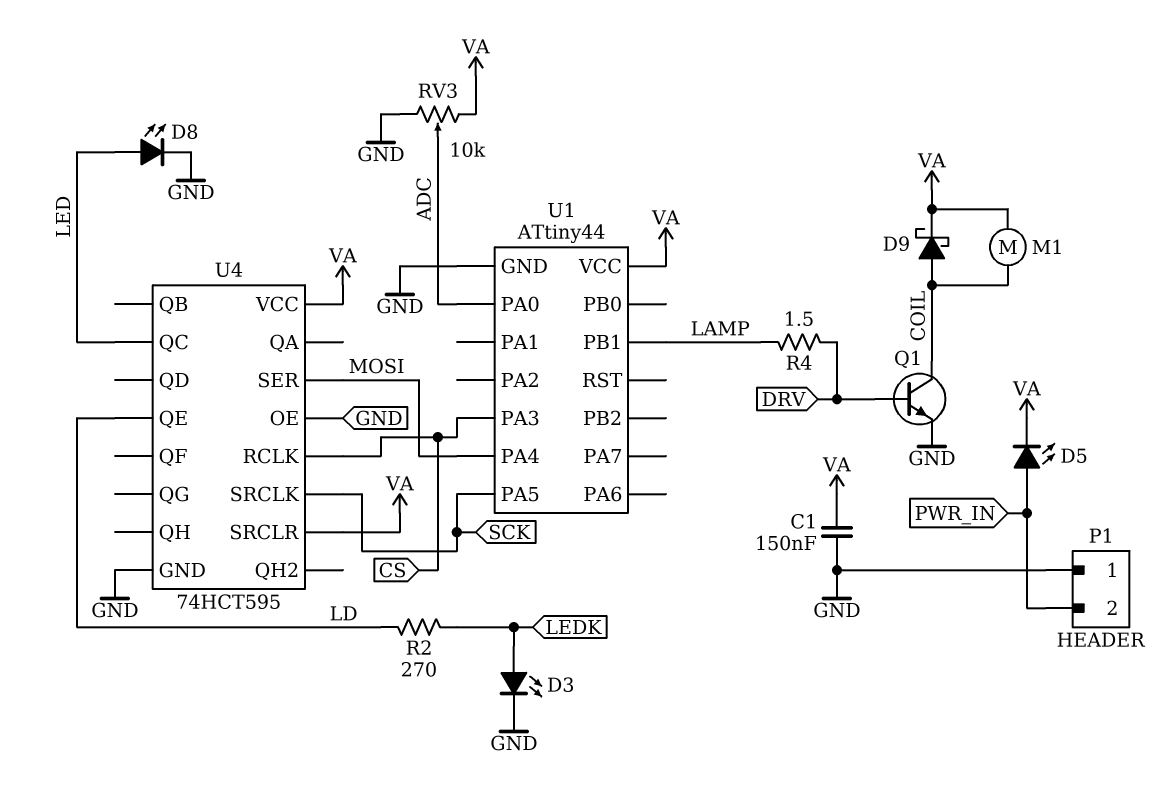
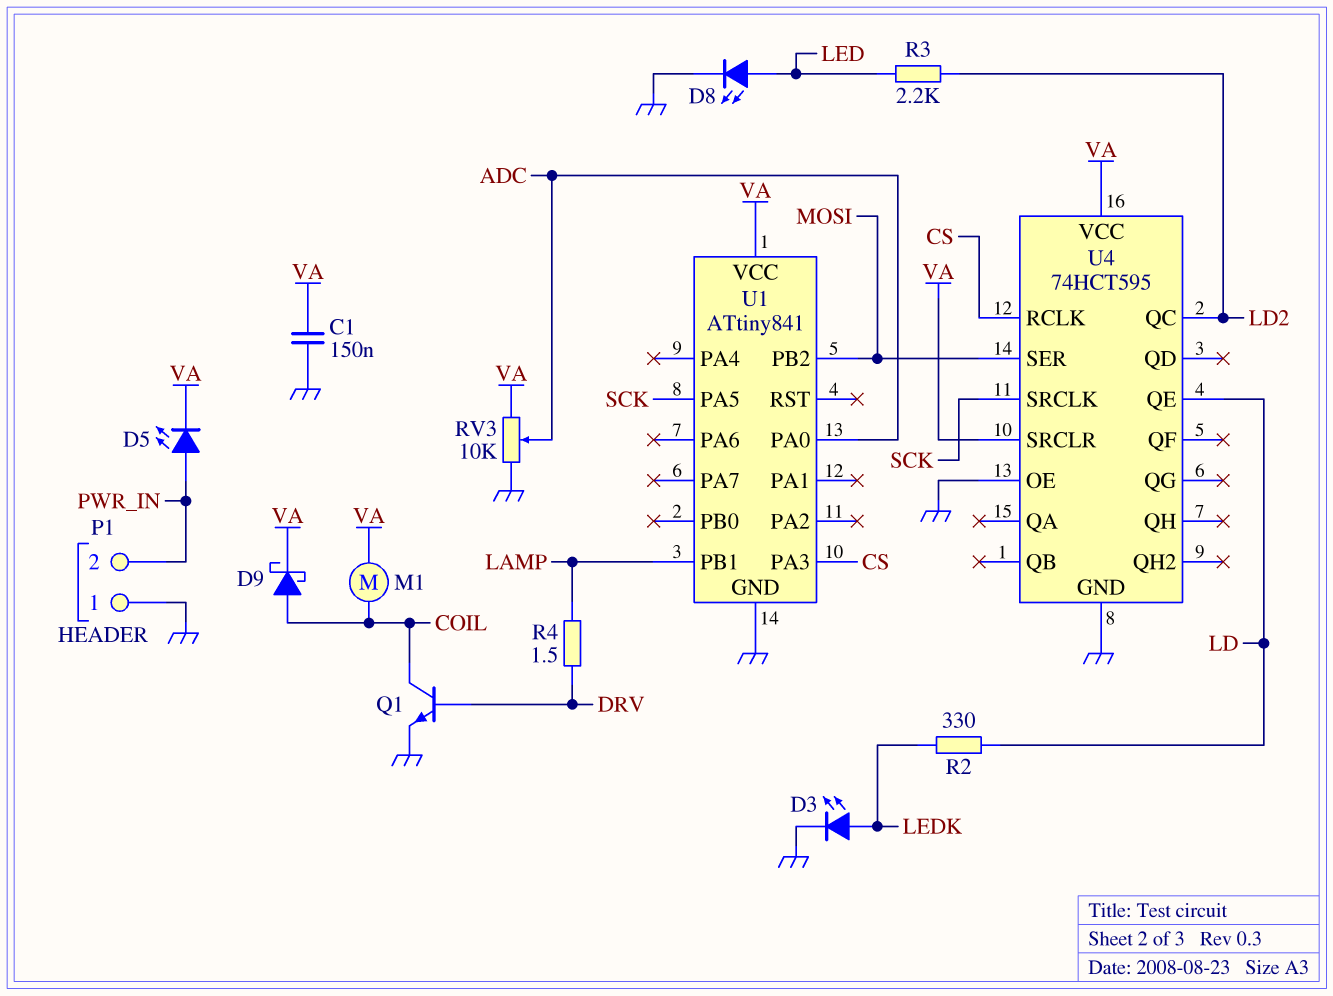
R2: 270 (LD, LEDK) -> 330 (LD, LEDK)
R3: none -> 2.2k (LD2, LED)
U1: ATtiny44 -> ATtiny841
U1 pin PA4: MOSI -> none
U1 pin PB2: none -> MOSI
U4 pin QC: LED -> LD2

